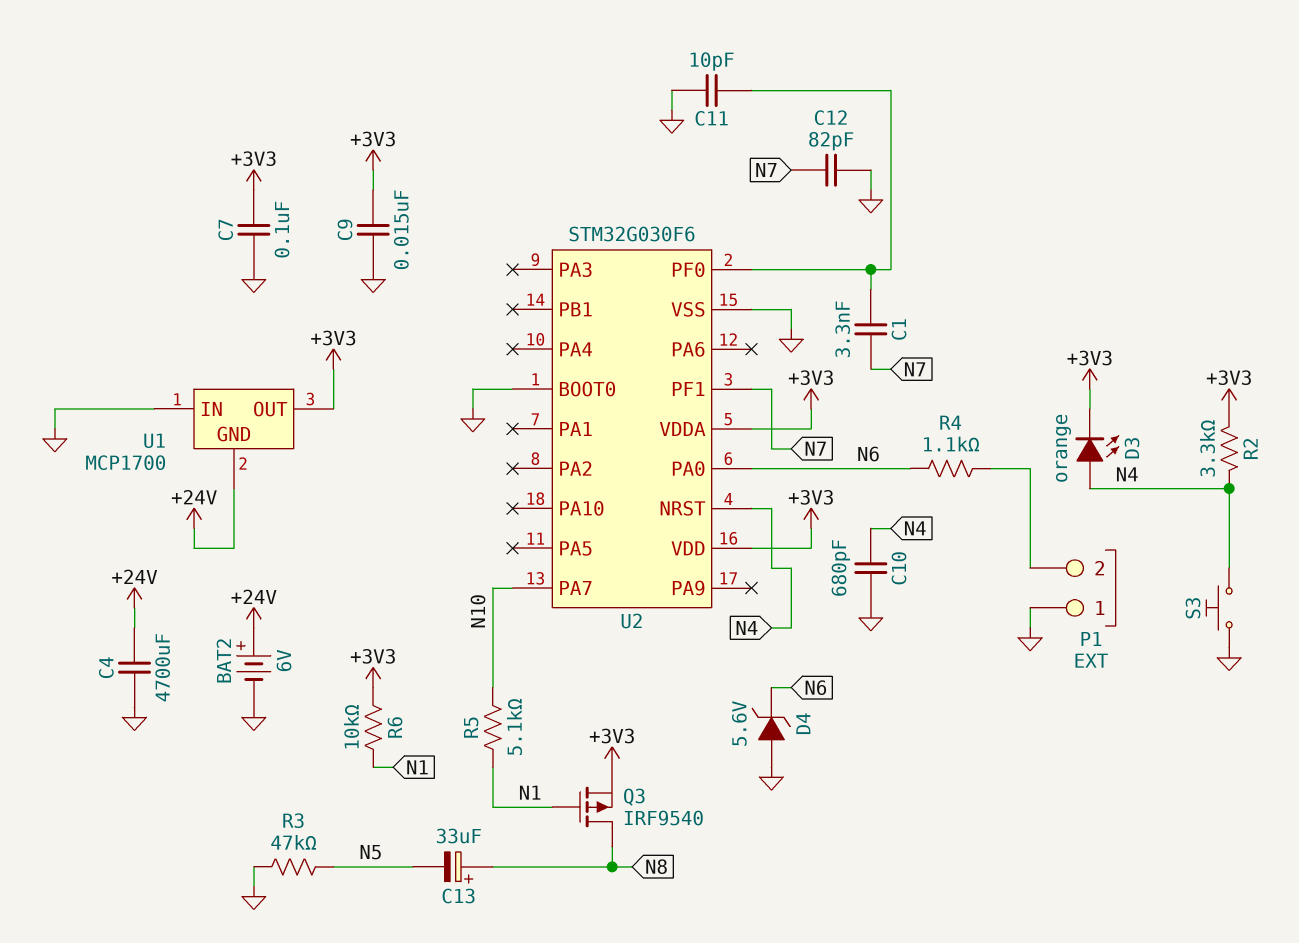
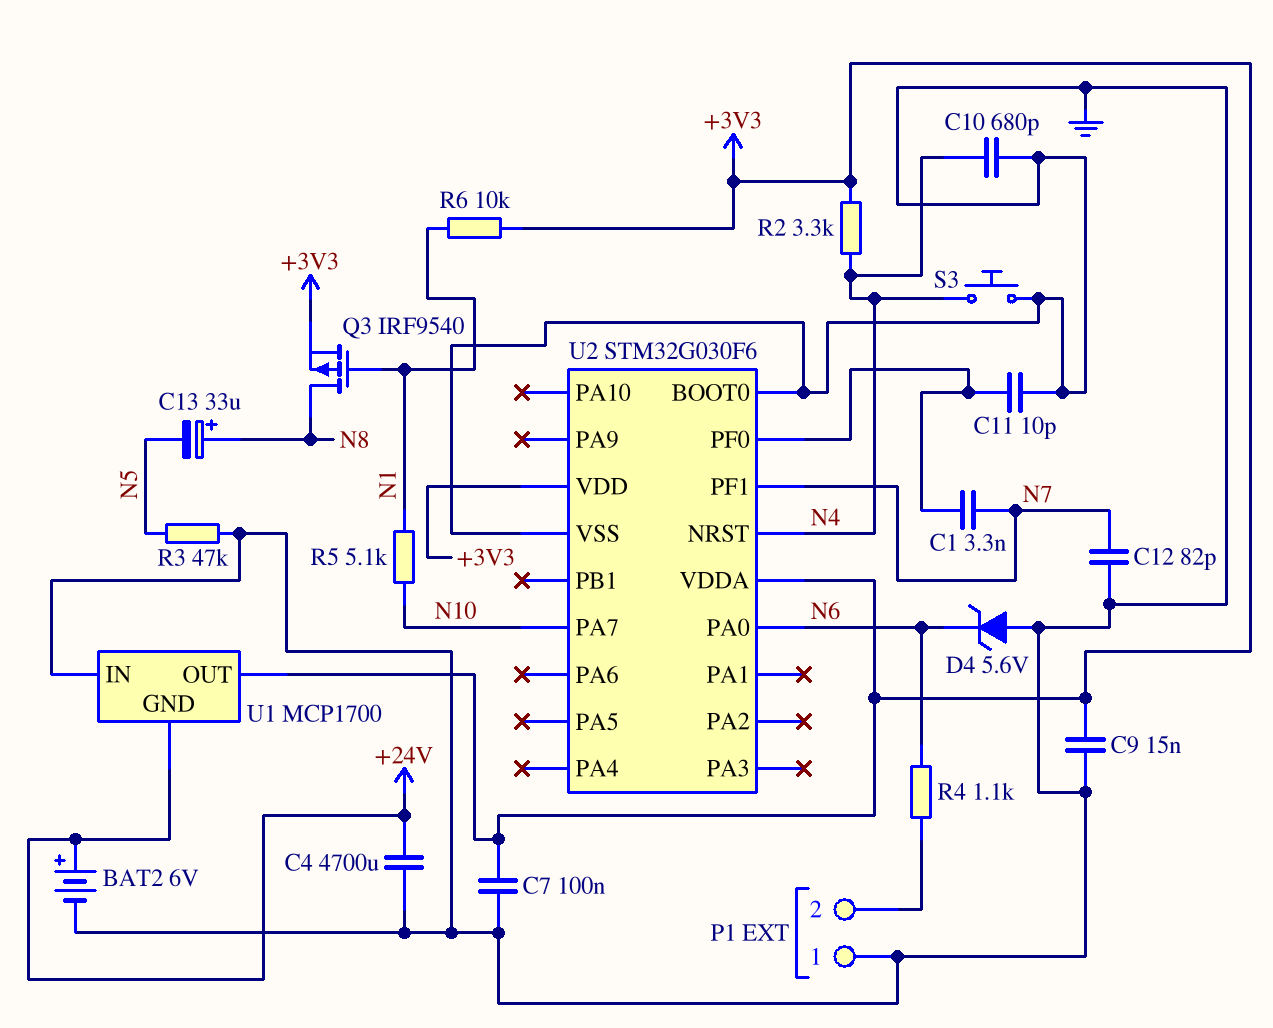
D3: LED orange (A N4, K +3V3) -> none

